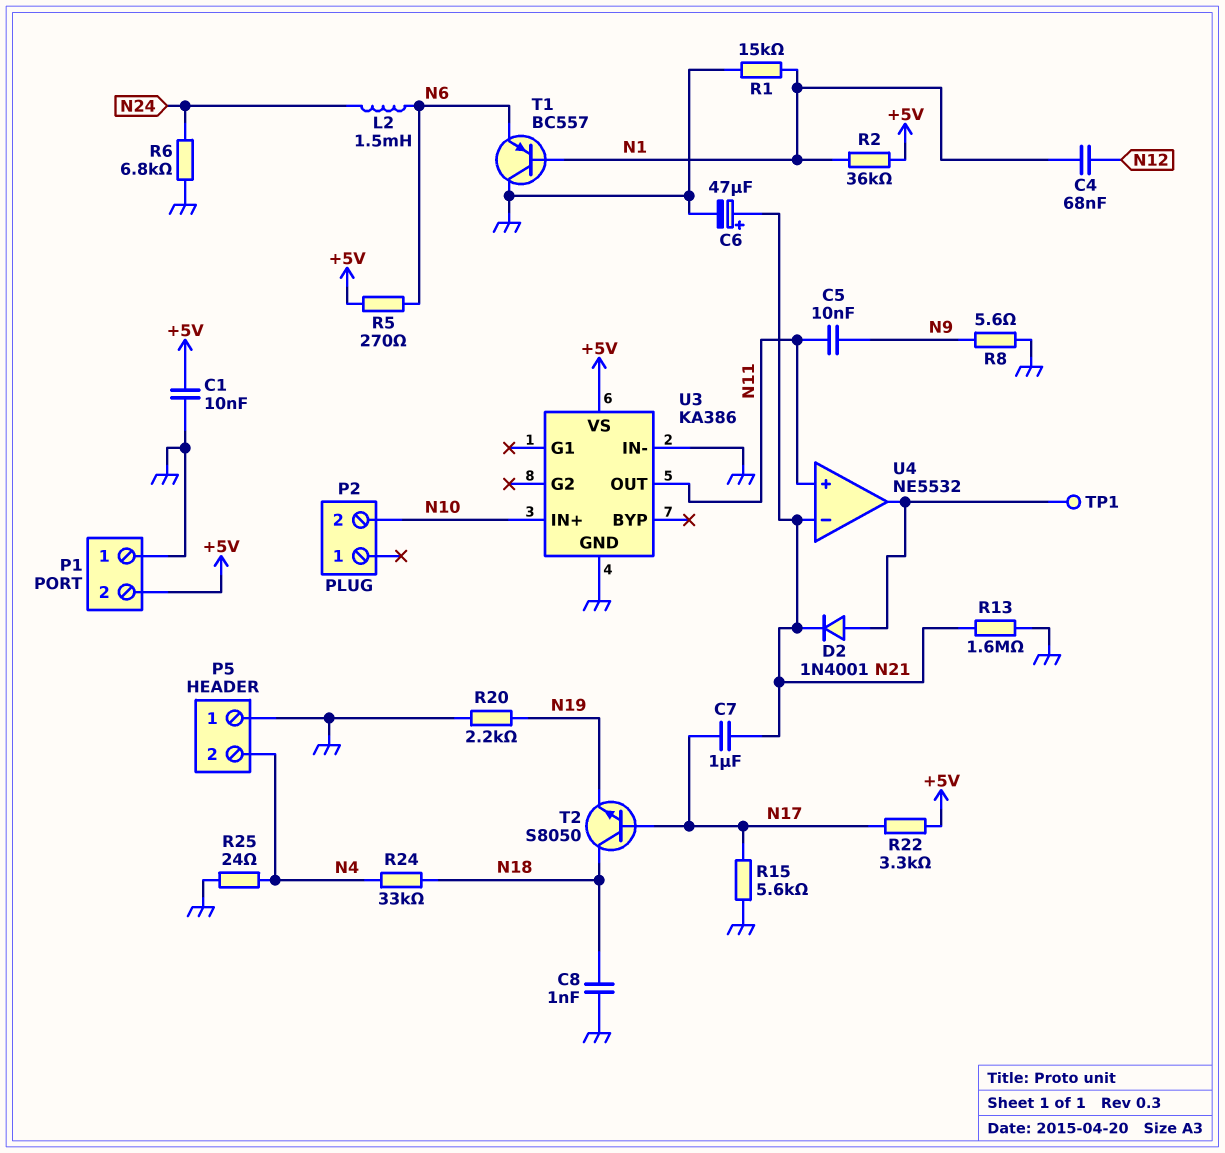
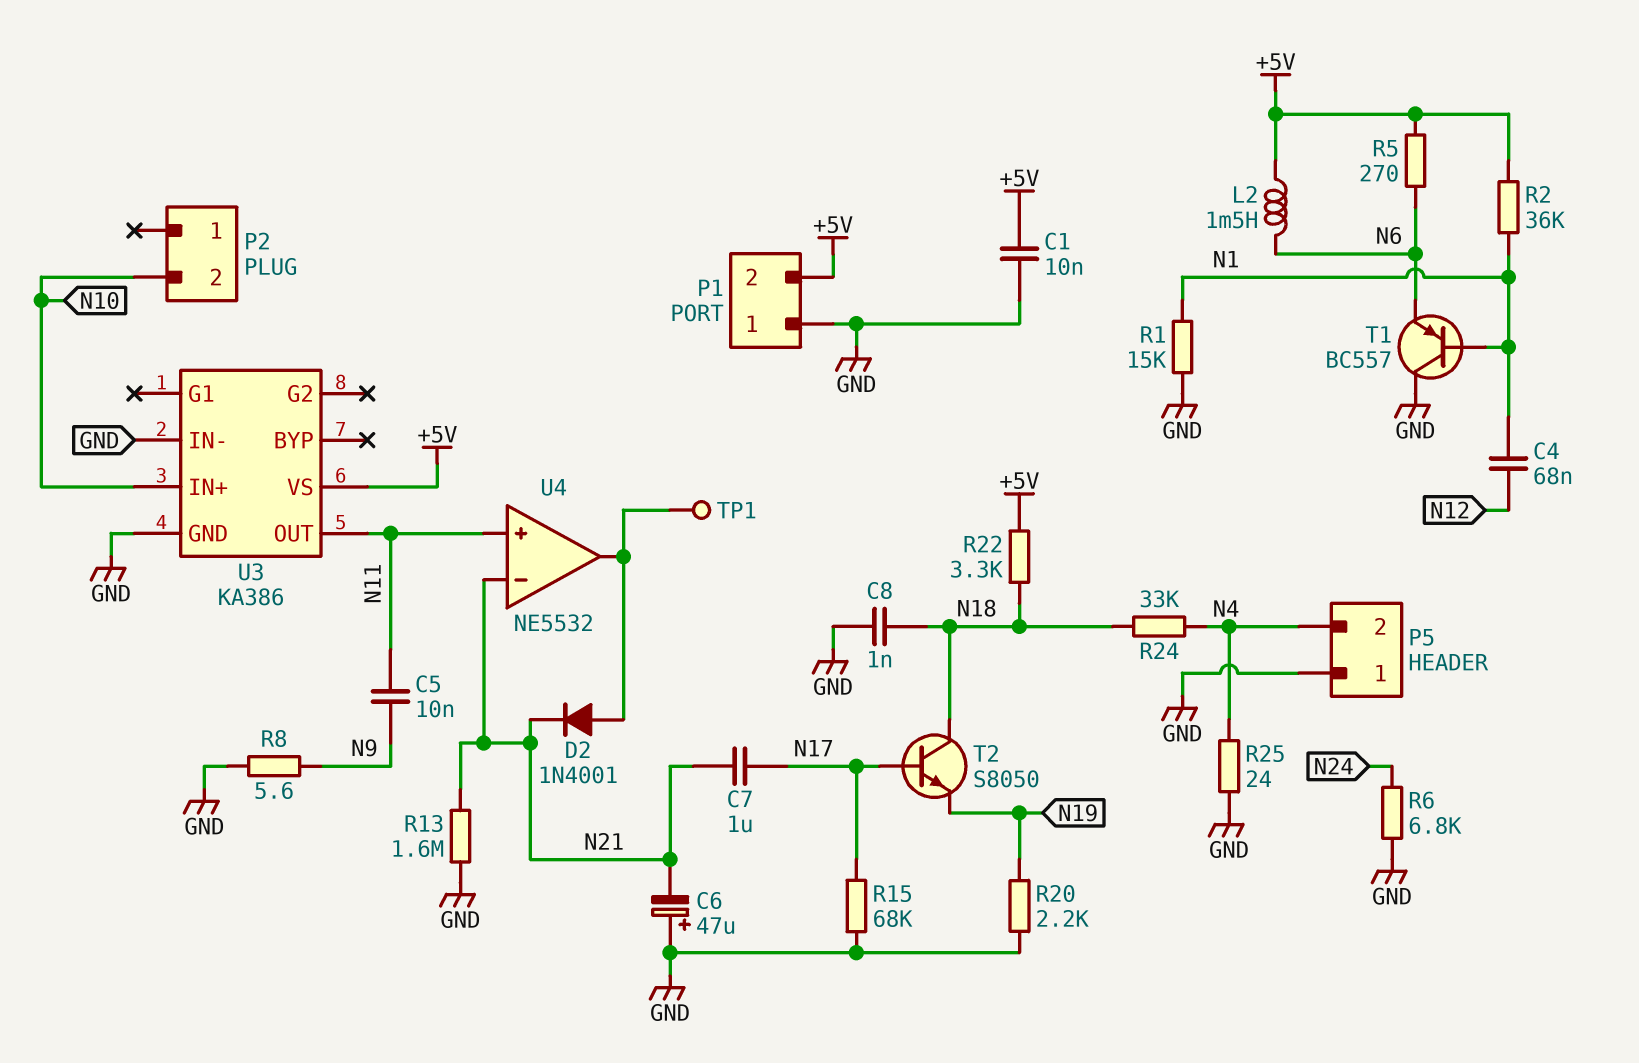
C6: 47uF (plus N21, minus GND) -> 47uF (plus GND, minus N21)
L2: 1.5mH (N6, N24) -> 1.5mH (+5V, N6)
R15: 5.6k (GND, N17) -> 68k (GND, N17)
R22: 3.3k (+5V, N17) -> 3.3k (+5V, N18)

